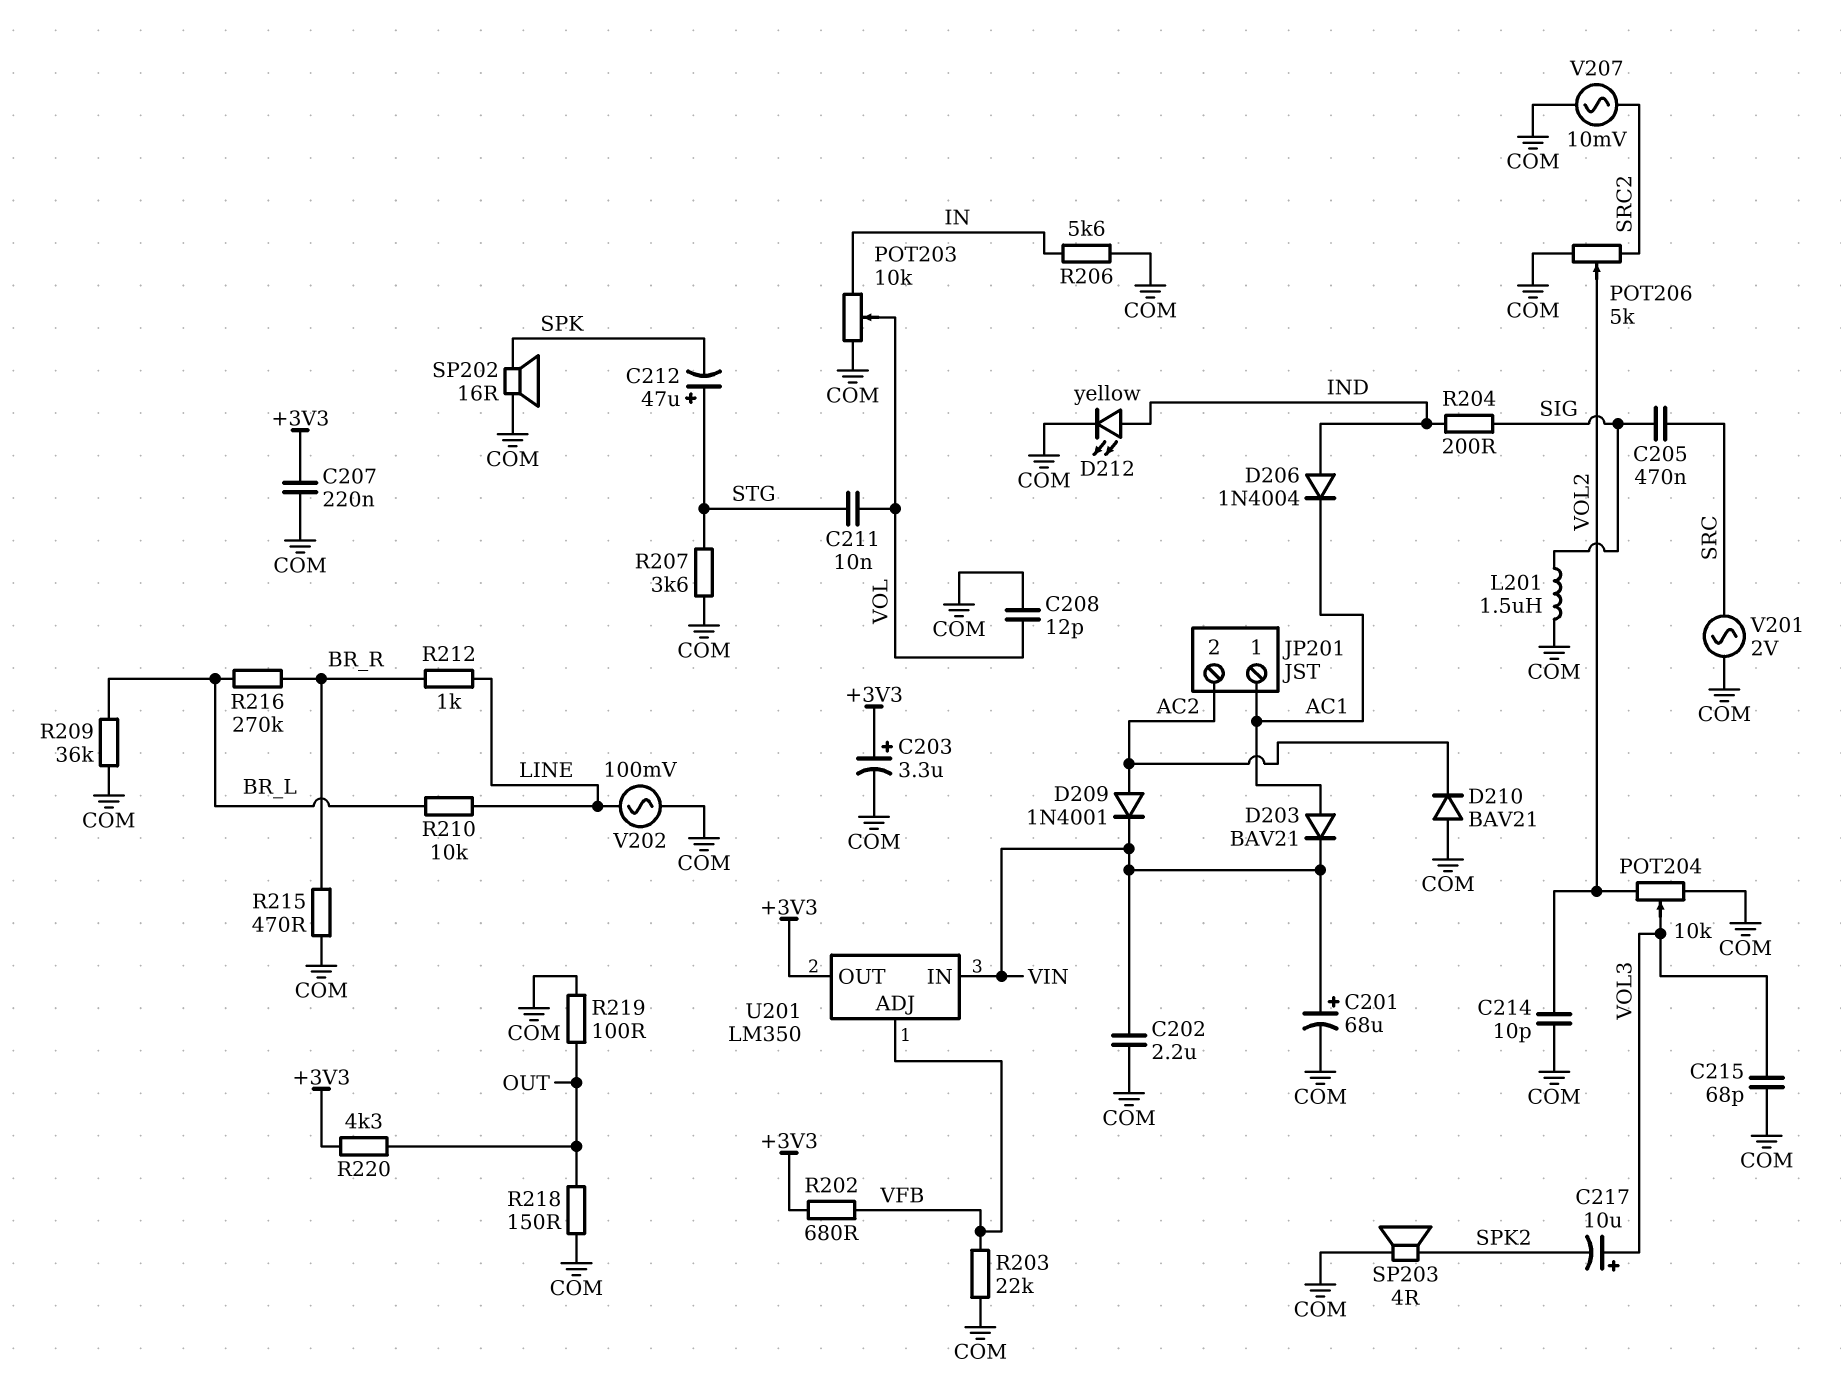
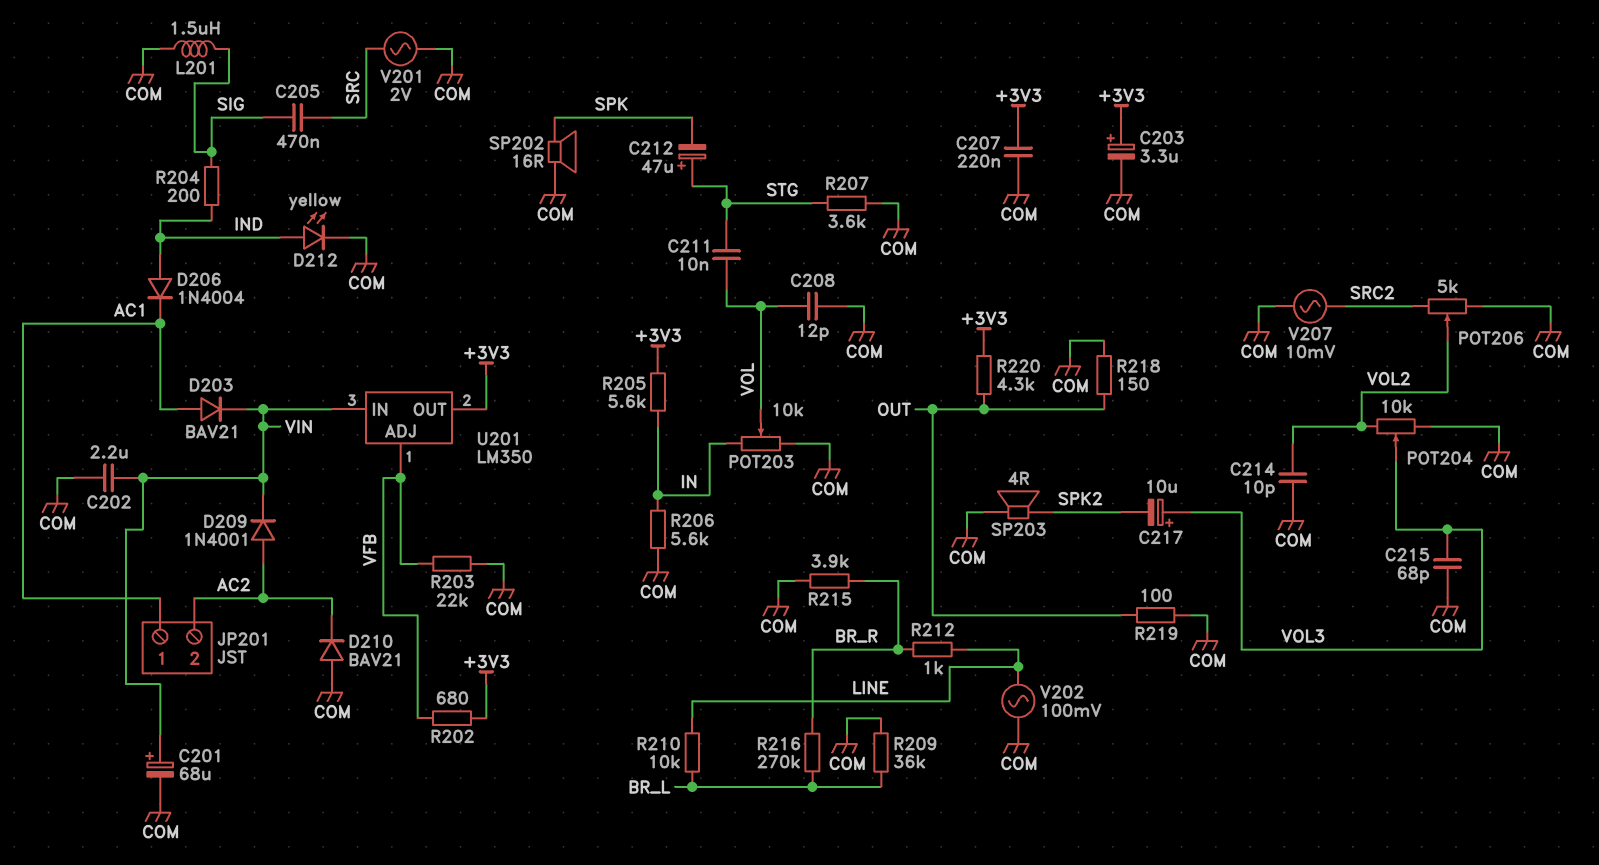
R205: none -> 5.6k (+3V3, IN)
R215: 470 (BR_R, COM) -> 3.9k (BR_R, COM)

